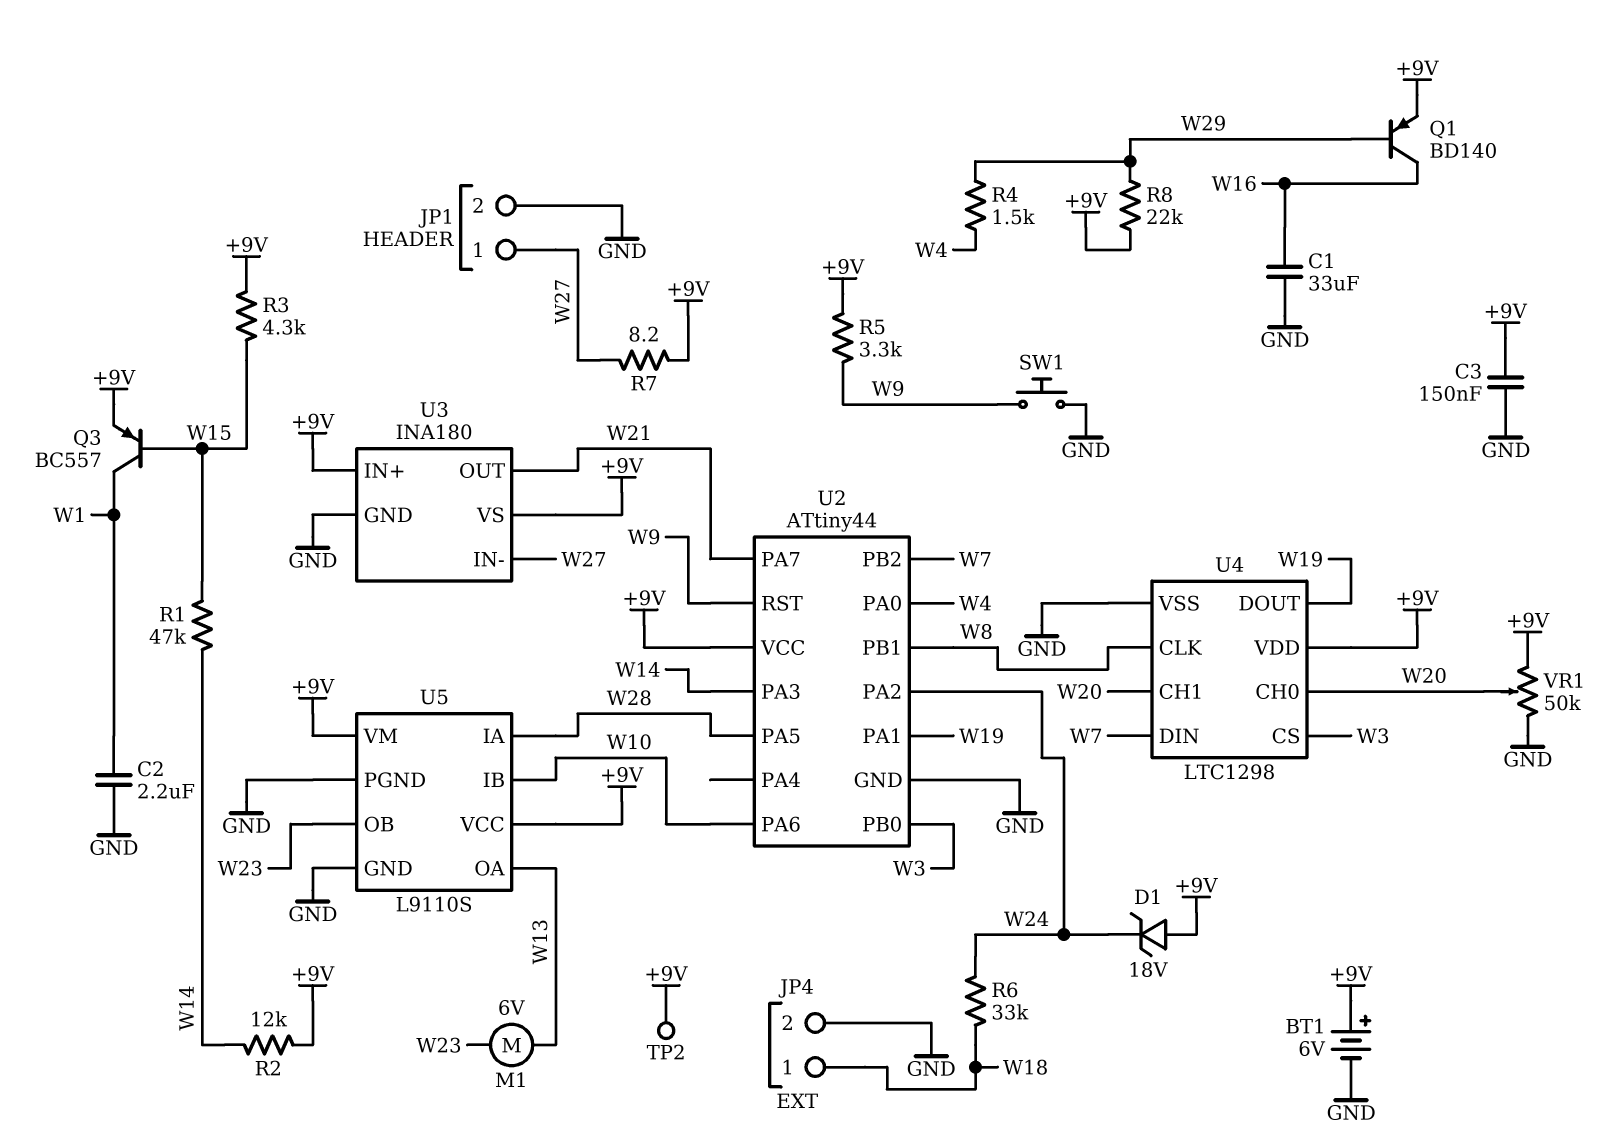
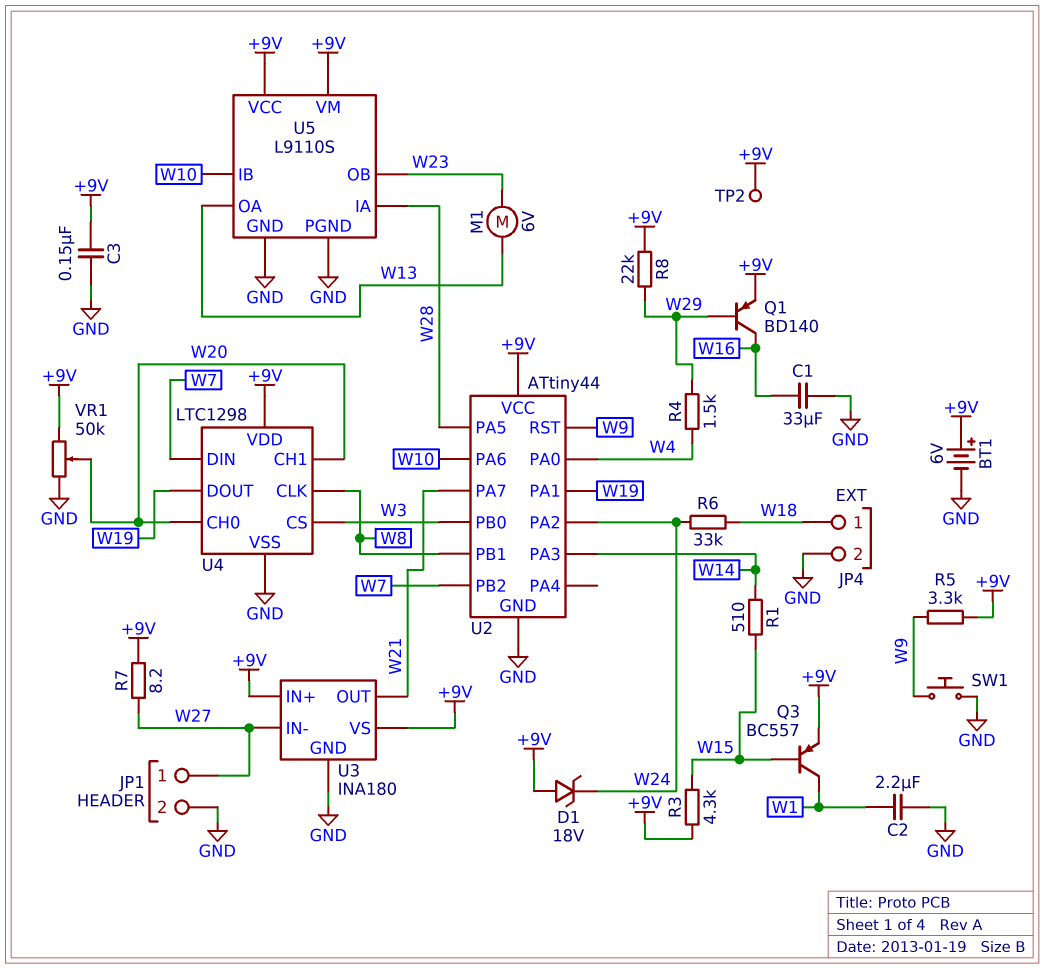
R1: 47k (W14, W15) -> 510 (W14, W15)
R2: 12k (+9V, W14) -> none

